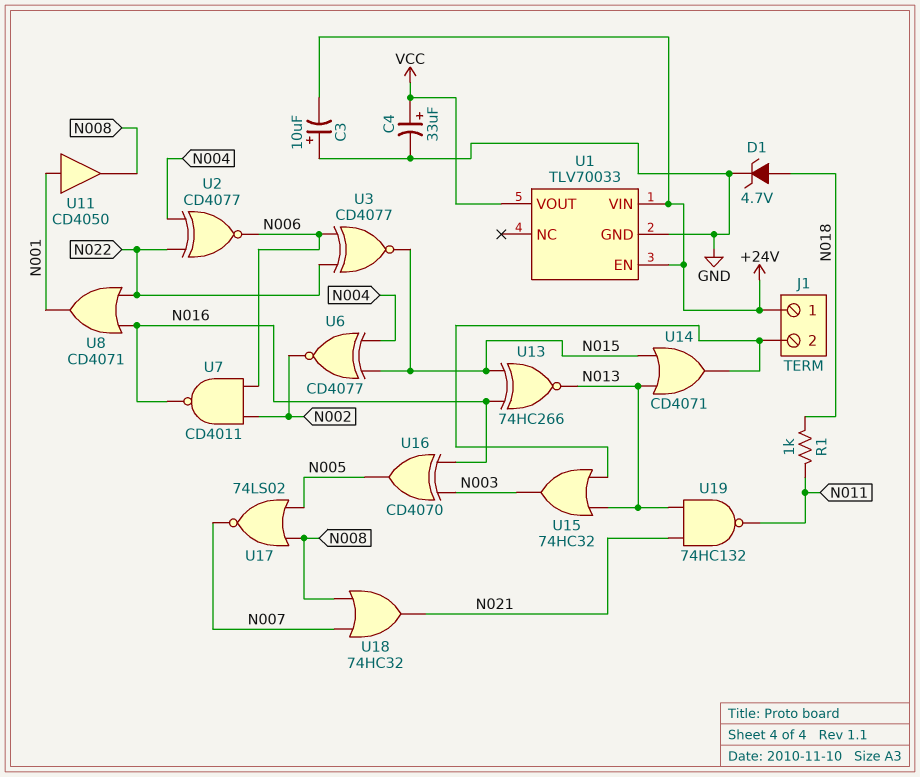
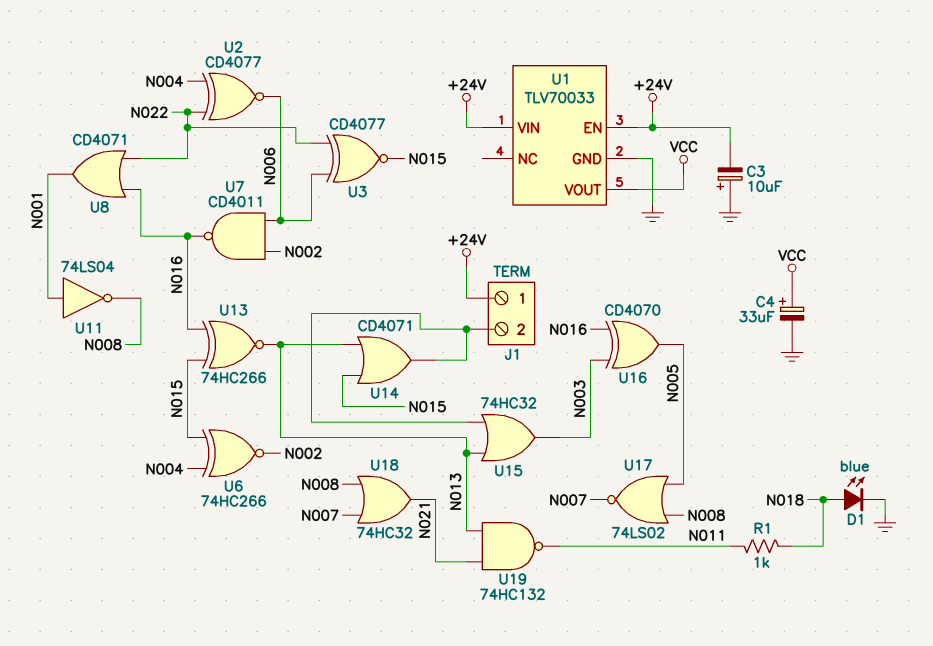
D1: zener 4.7V (A N018, K GND) -> LED blue (A N018, K GND)
U6: XNOR CD4077 (in N004, in N015, out N002) -> XNOR 74HC266 (in N004, in N015, out N002)
U11: buffer CD4050 (in N001, out N008) -> NOT 74LS04 (in N001, out N008)

